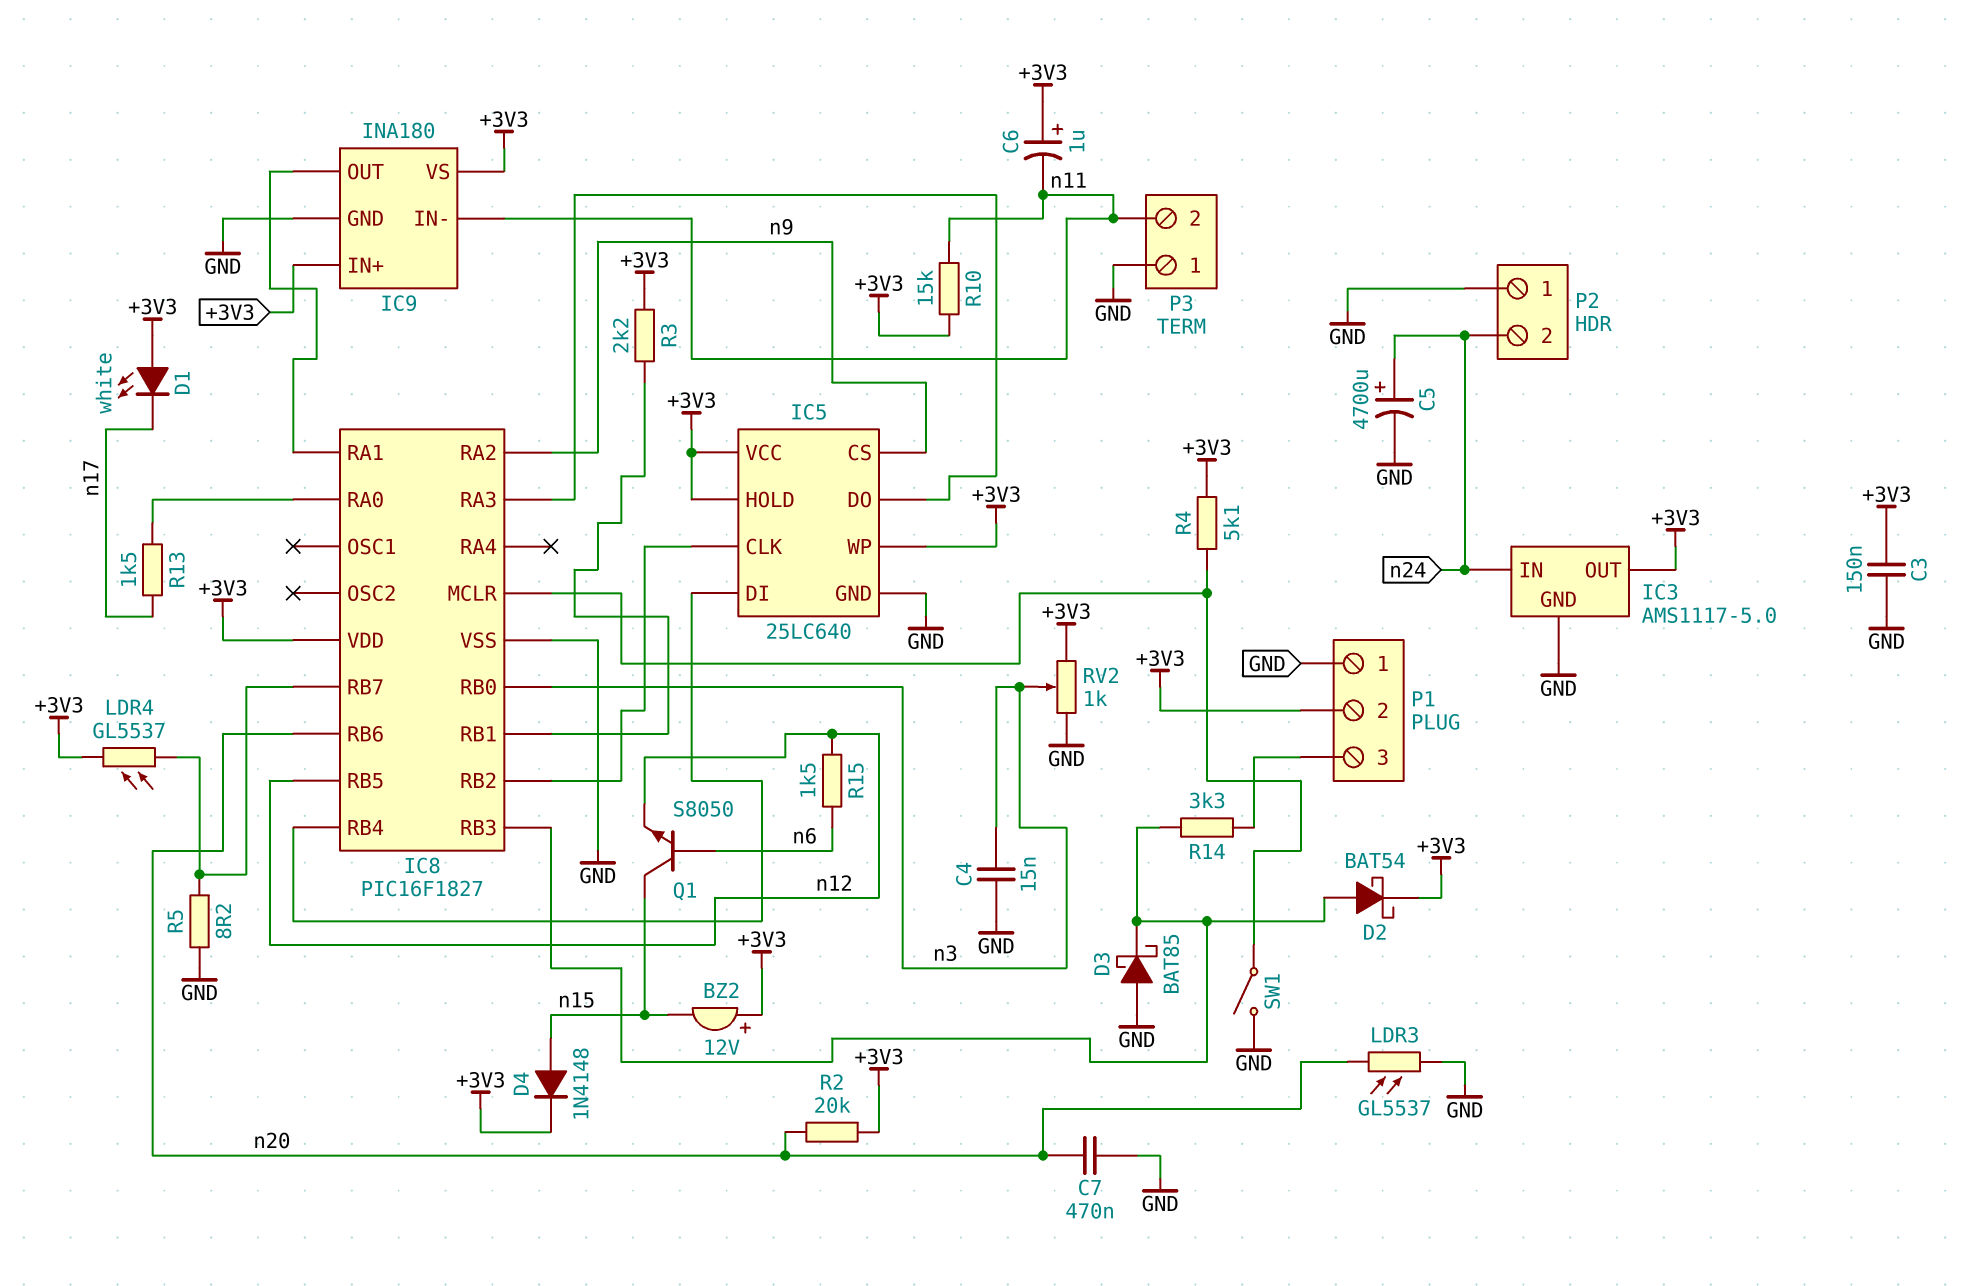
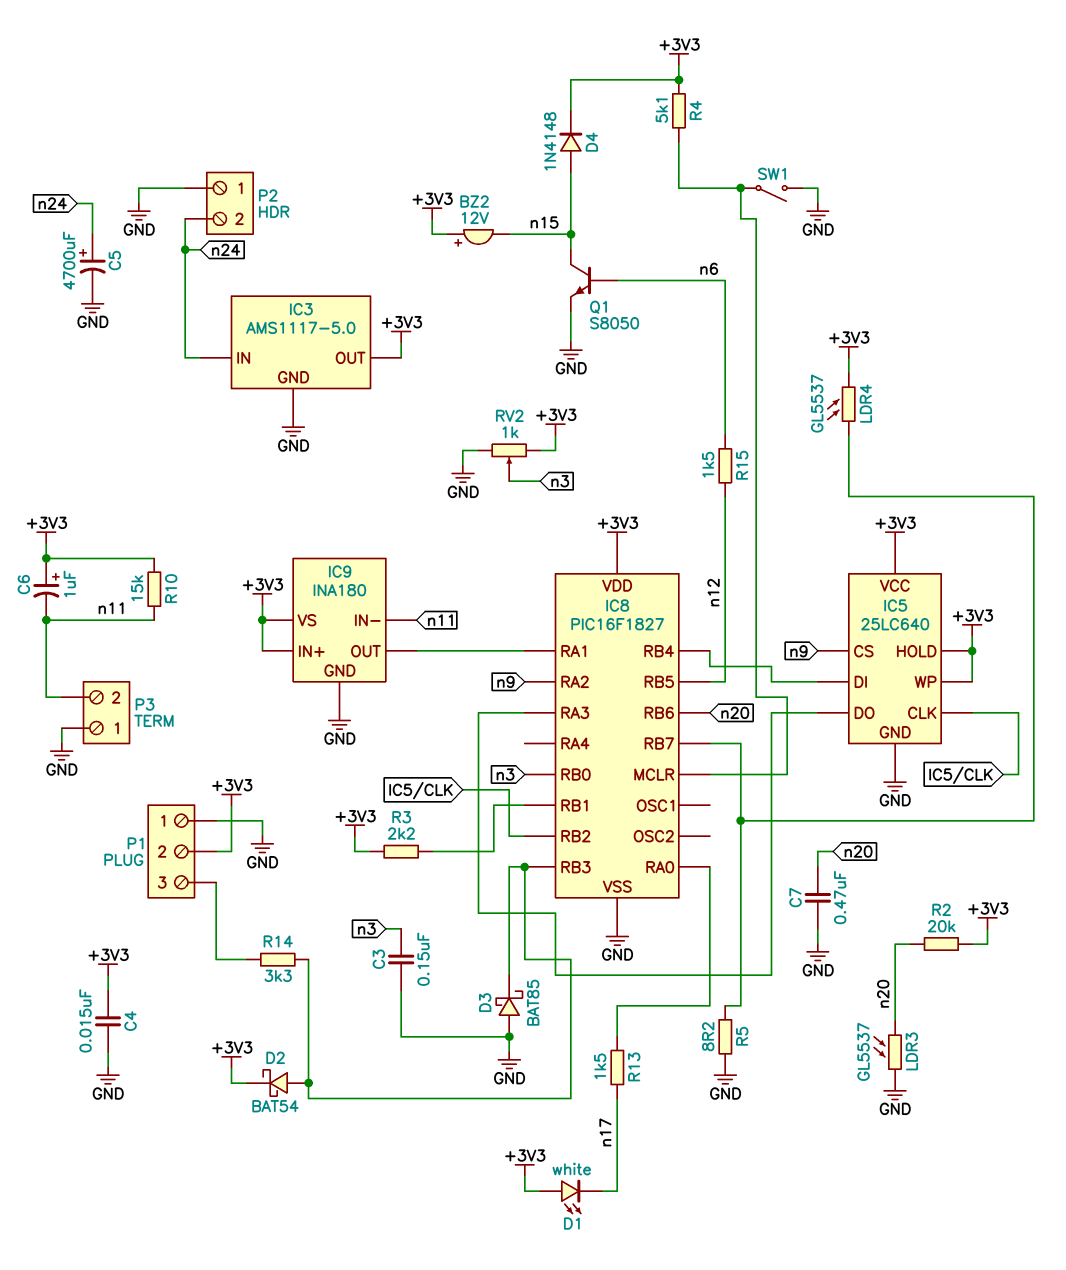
C3: 150nF (+3V3, GND) -> 150nF (GND, n3)
C4: 15nF (GND, n3) -> 15nF (+3V3, GND)
Q1: NPN S8050 (B n6, C n15, E n12) -> NPN S8050 (B n6, C n15, E GND)

